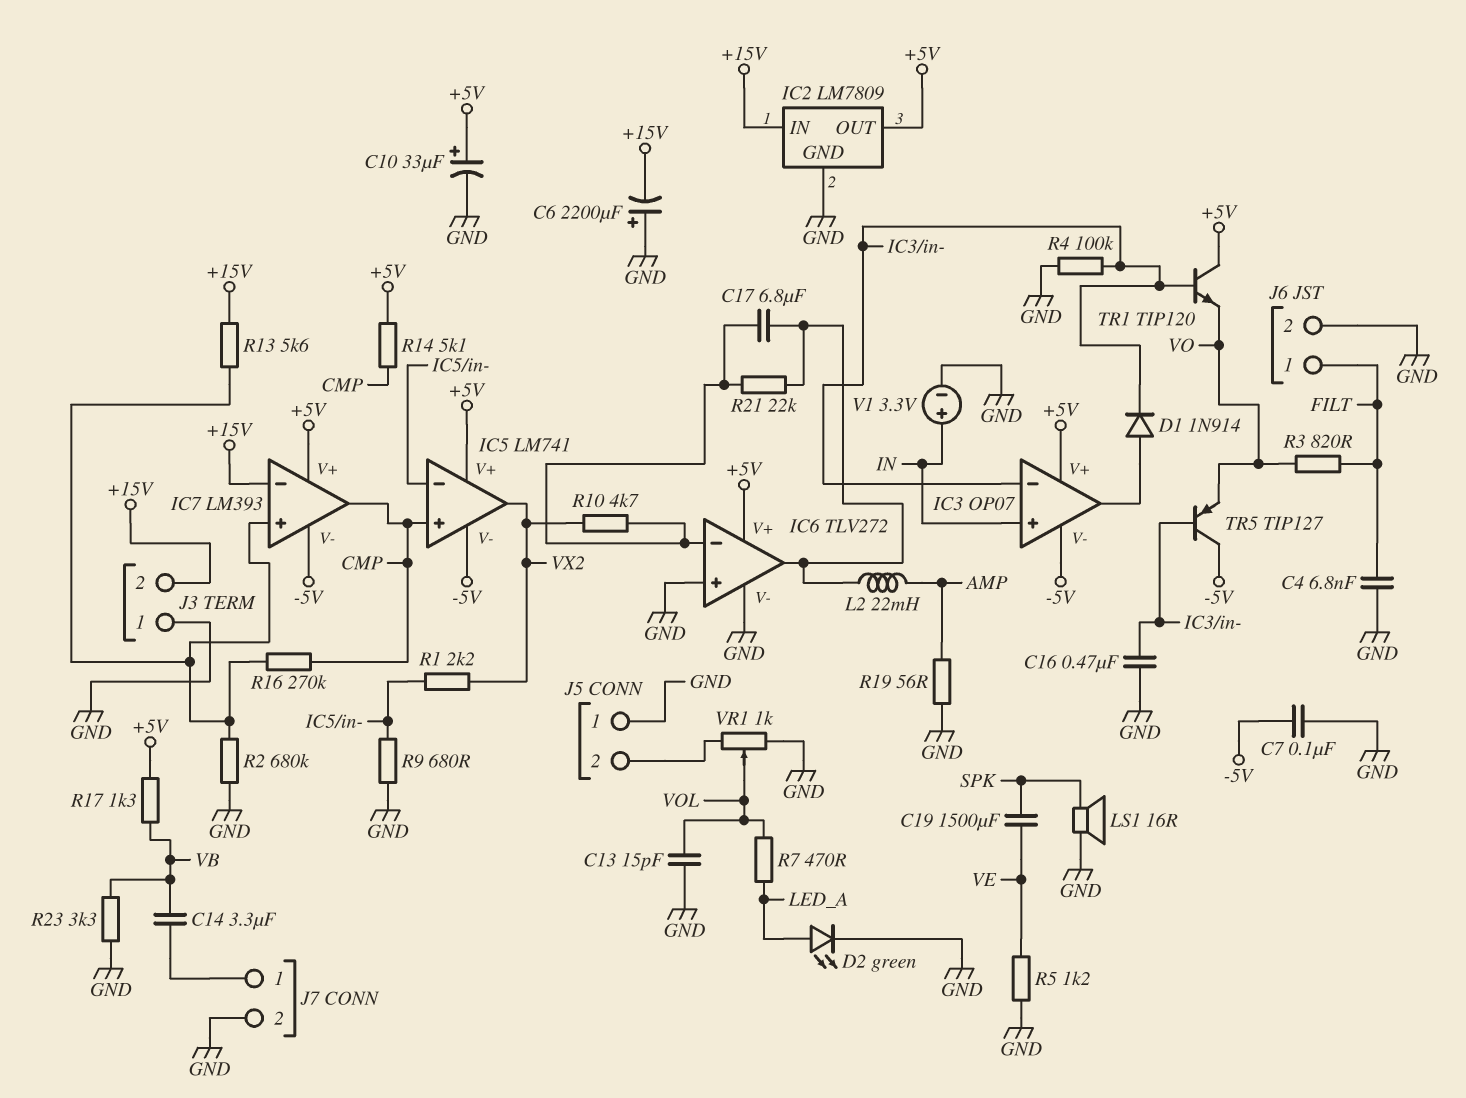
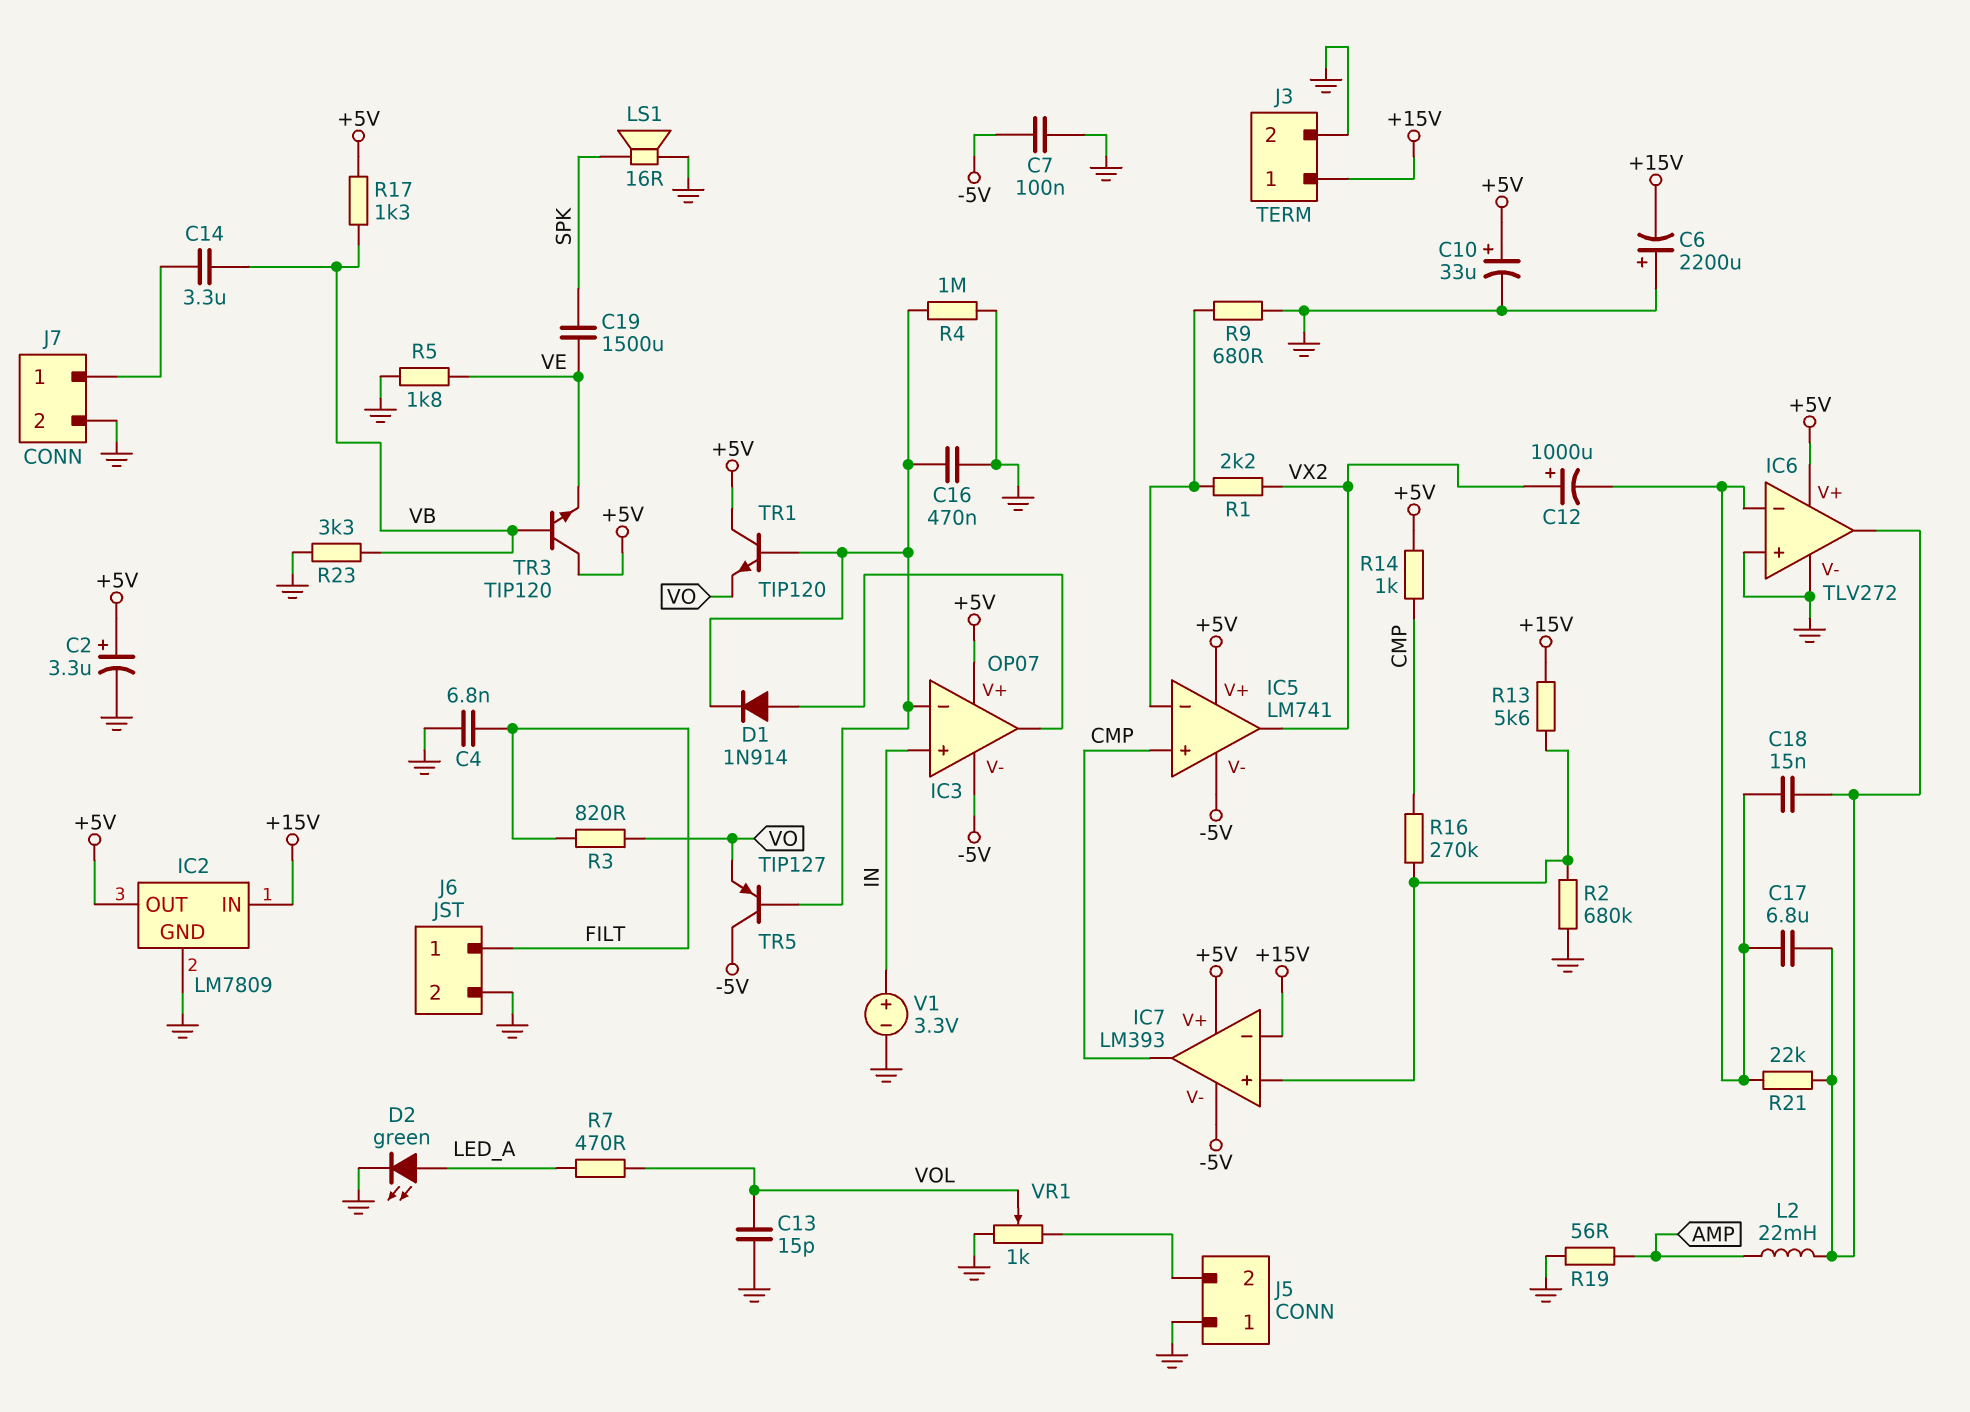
C2: none -> 3.3uF (plus +5V, minus GND)
C12: none -> 1000uF (plus VX2, minus IC6/in-)
C18: none -> 15nF (IC6/in-, IC6/out)
J3 pin 1: GND -> +15V
J3 pin 2: +15V -> GND
R4: 100k (GND, IC3/in-) -> 1M (GND, IC3/in-)
R5: 1.2k (GND, VE) -> 1.8k (GND, VE)
R10: 4.7k (IC6/in-, VX2) -> none
R14: 5.1k (+5V, CMP) -> 1k (+5V, CMP)
TR3: none -> NPN TIP120 (B VB, C +5V, E VE)

